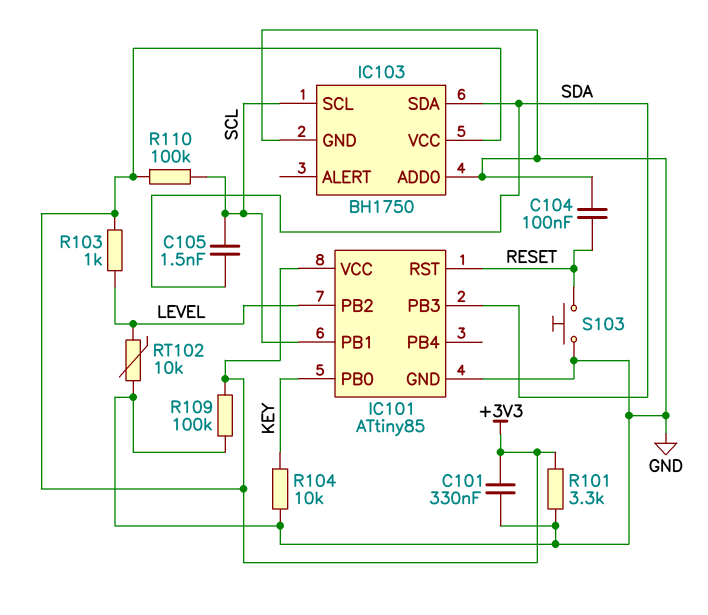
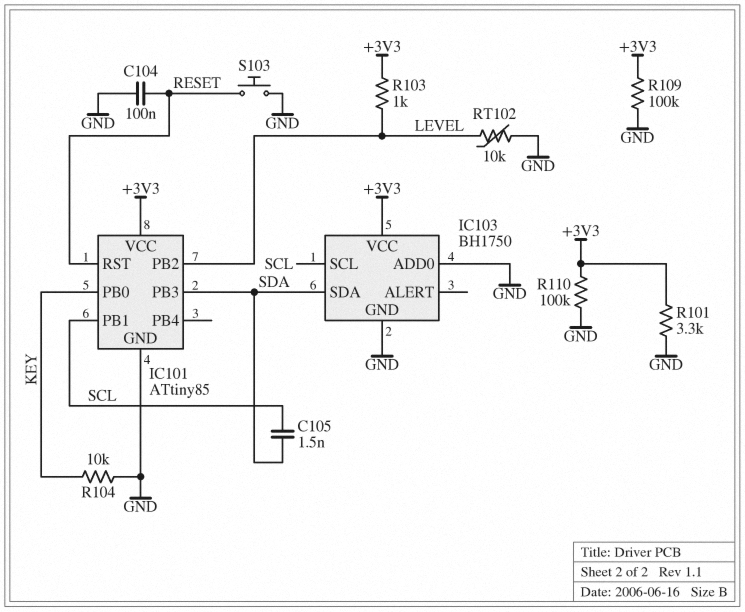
C101: 330nF (+3V3, GND) -> none
R110: 100k (+3V3, SCL) -> 100k (+3V3, GND)

